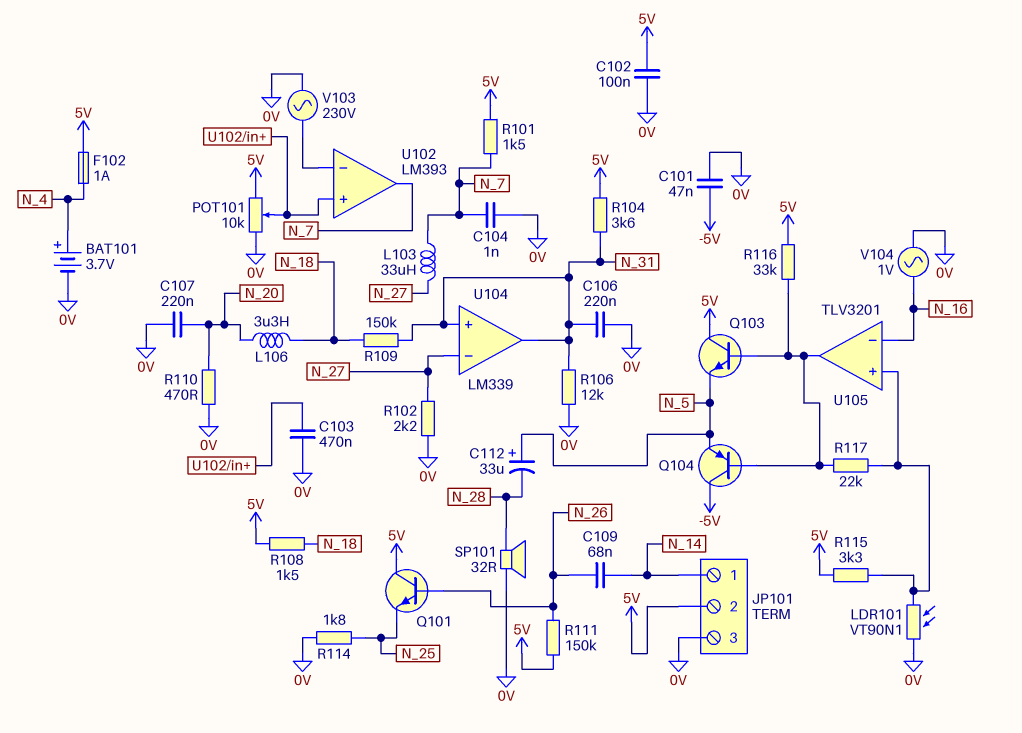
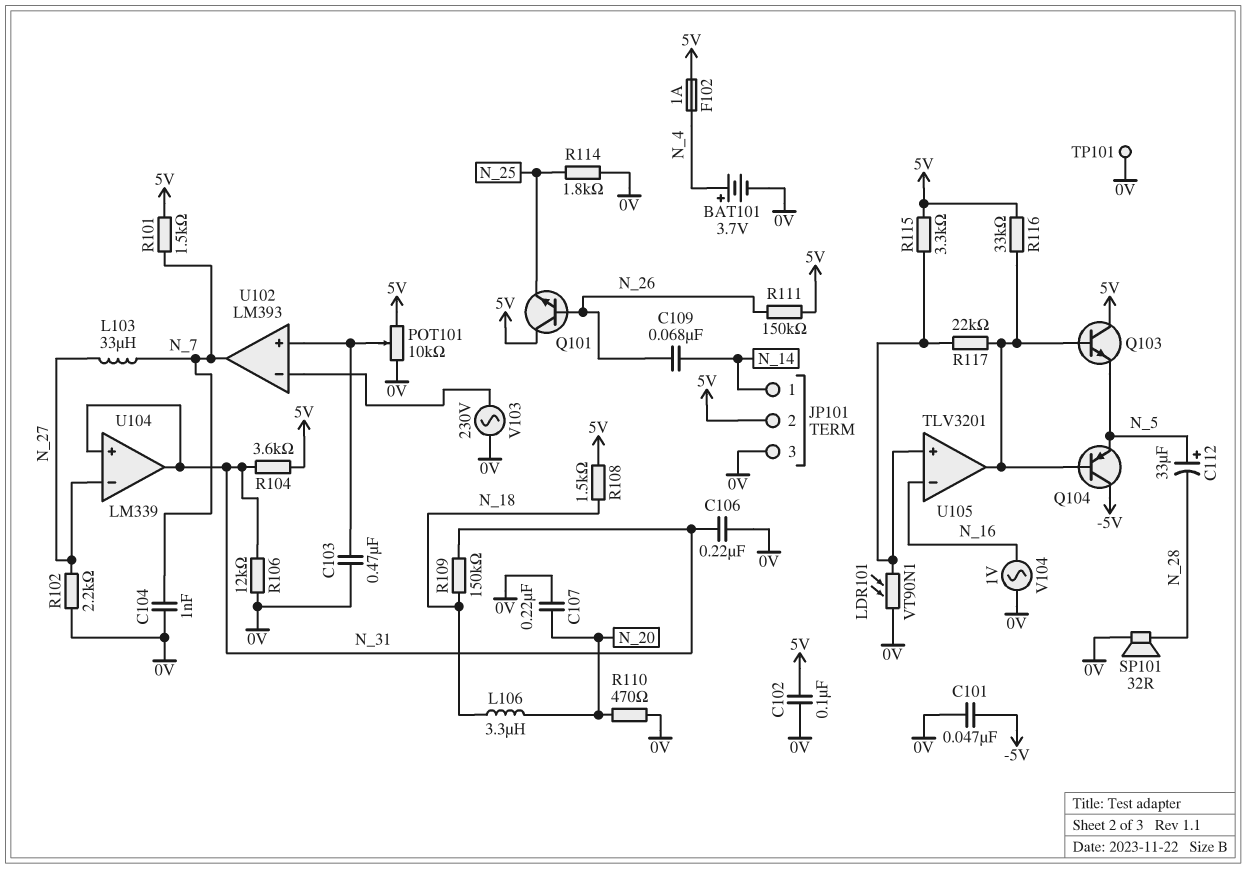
TP101: none -> test point (0V)

